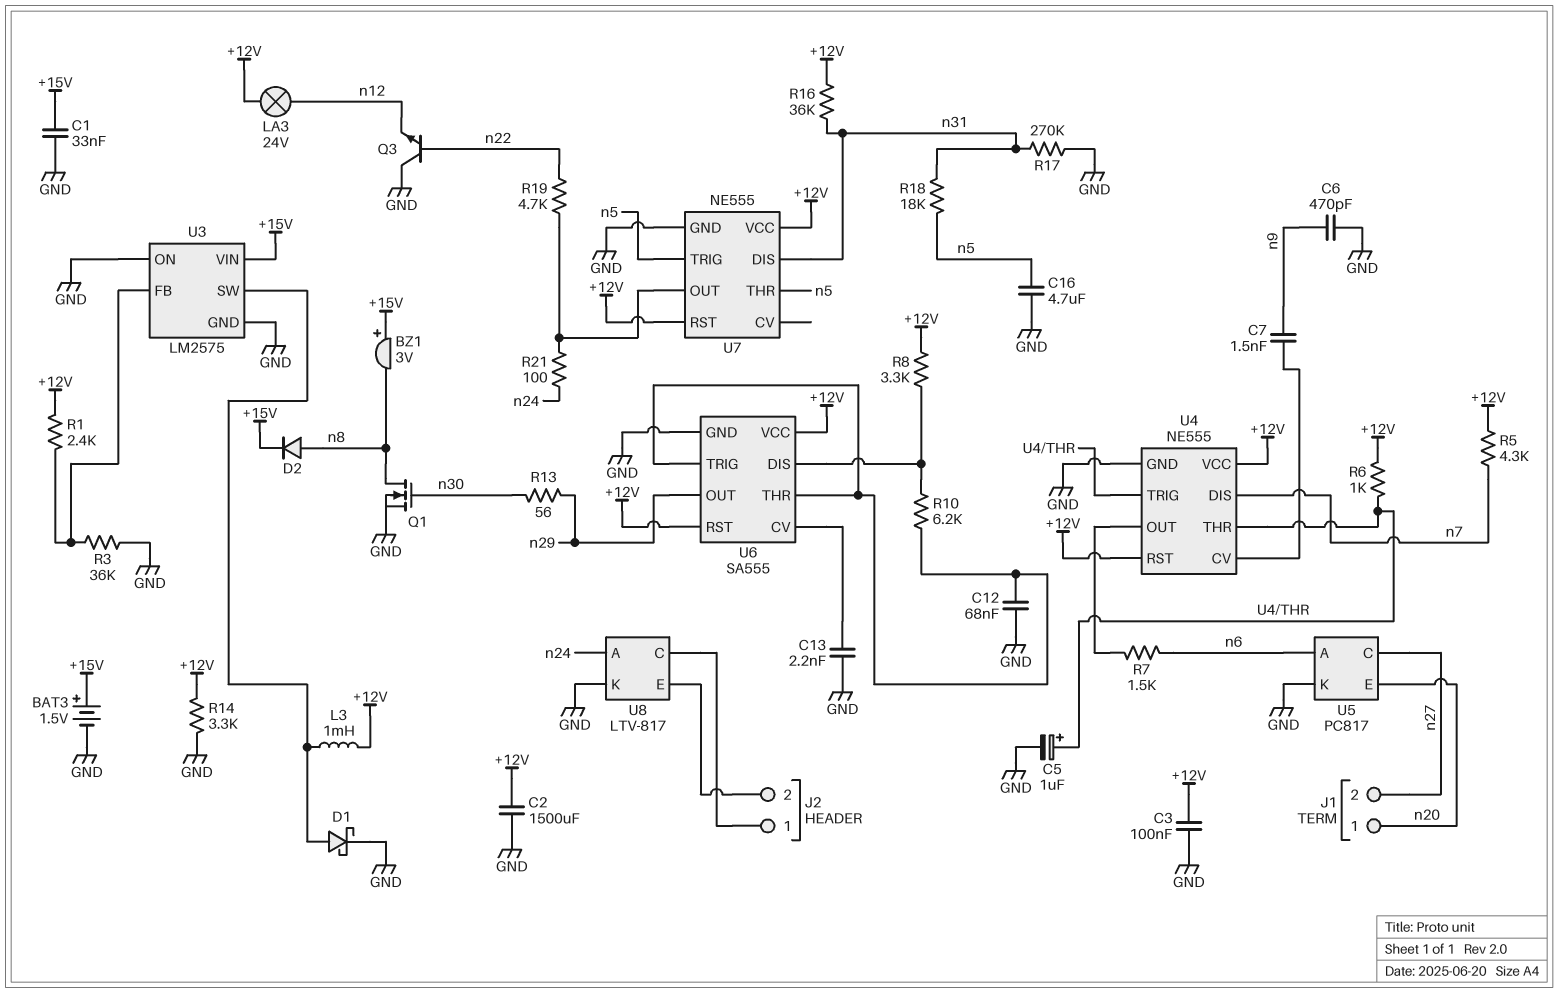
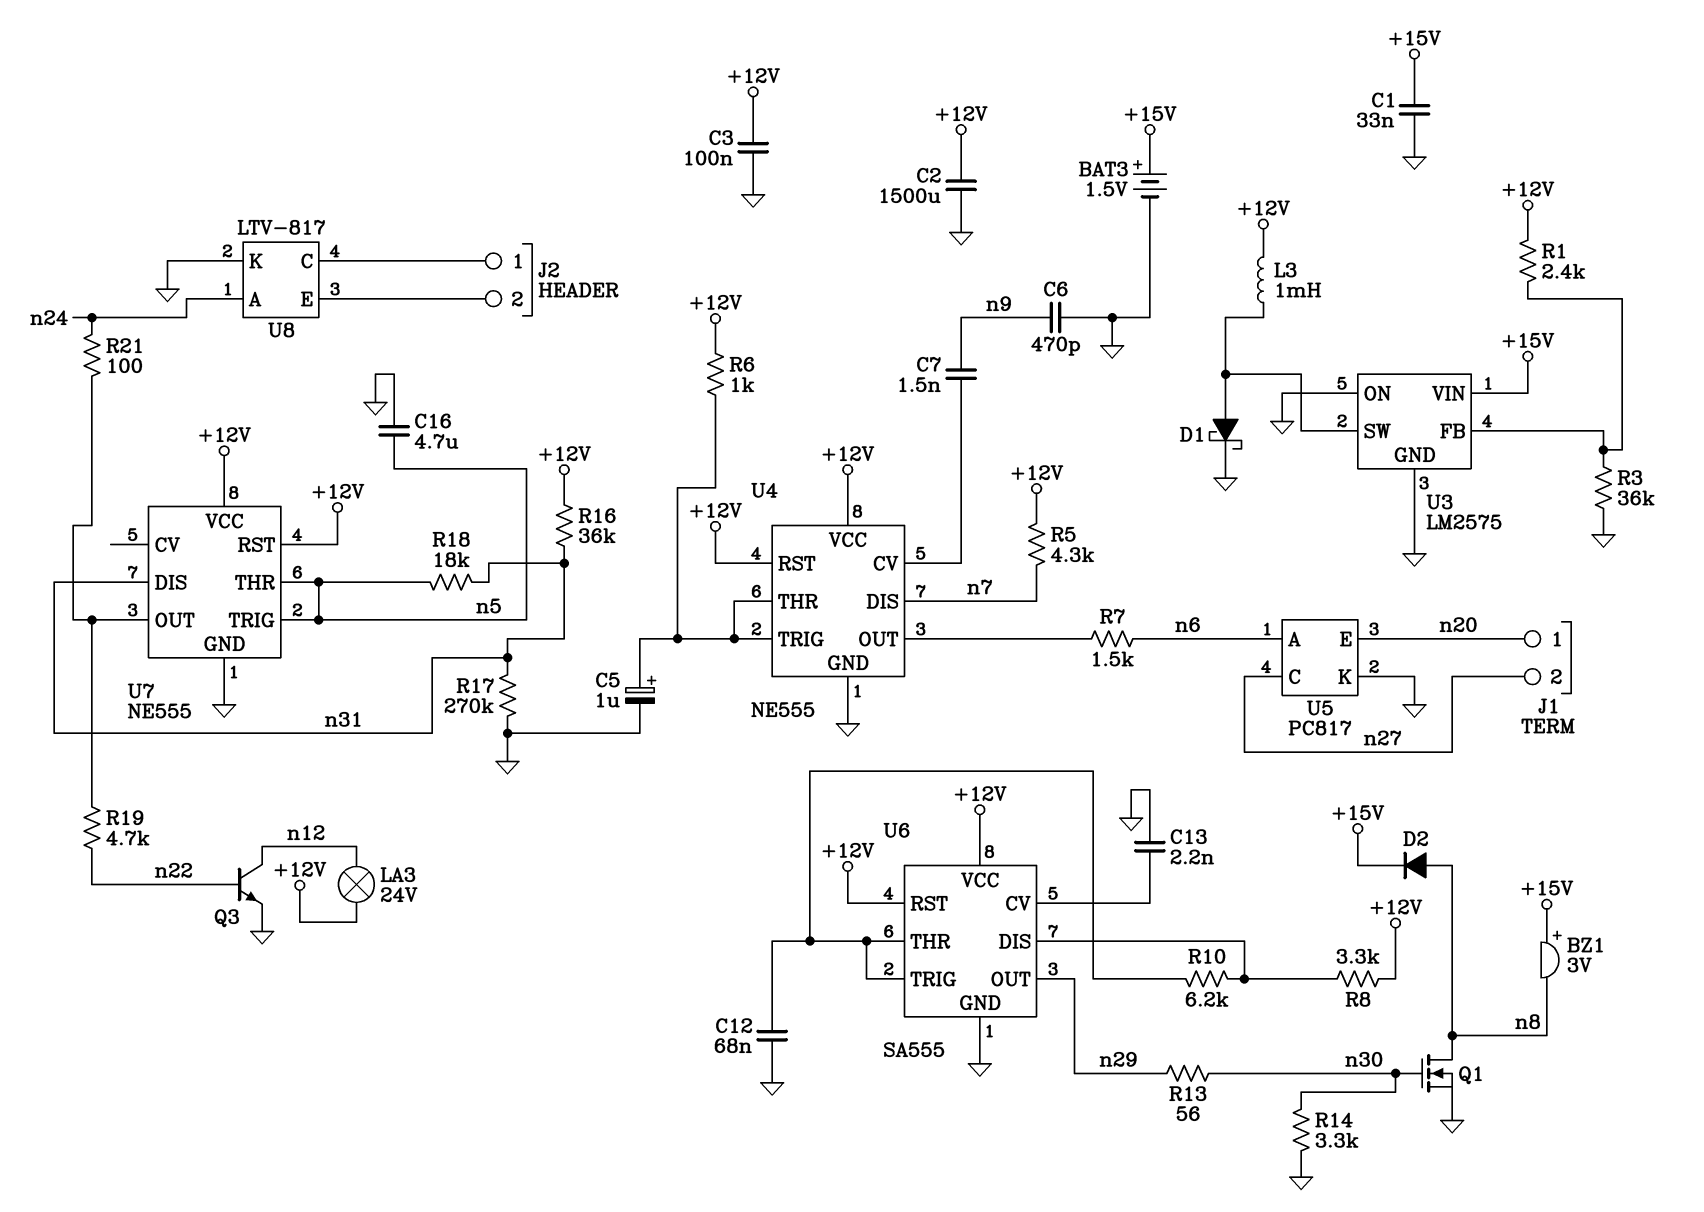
Q3: NPN (B n22, C GND, E n12) -> NPN (B n22, C n12, E GND)
R14: 3.3k (+12V, GND) -> 3.3k (GND, n30)

